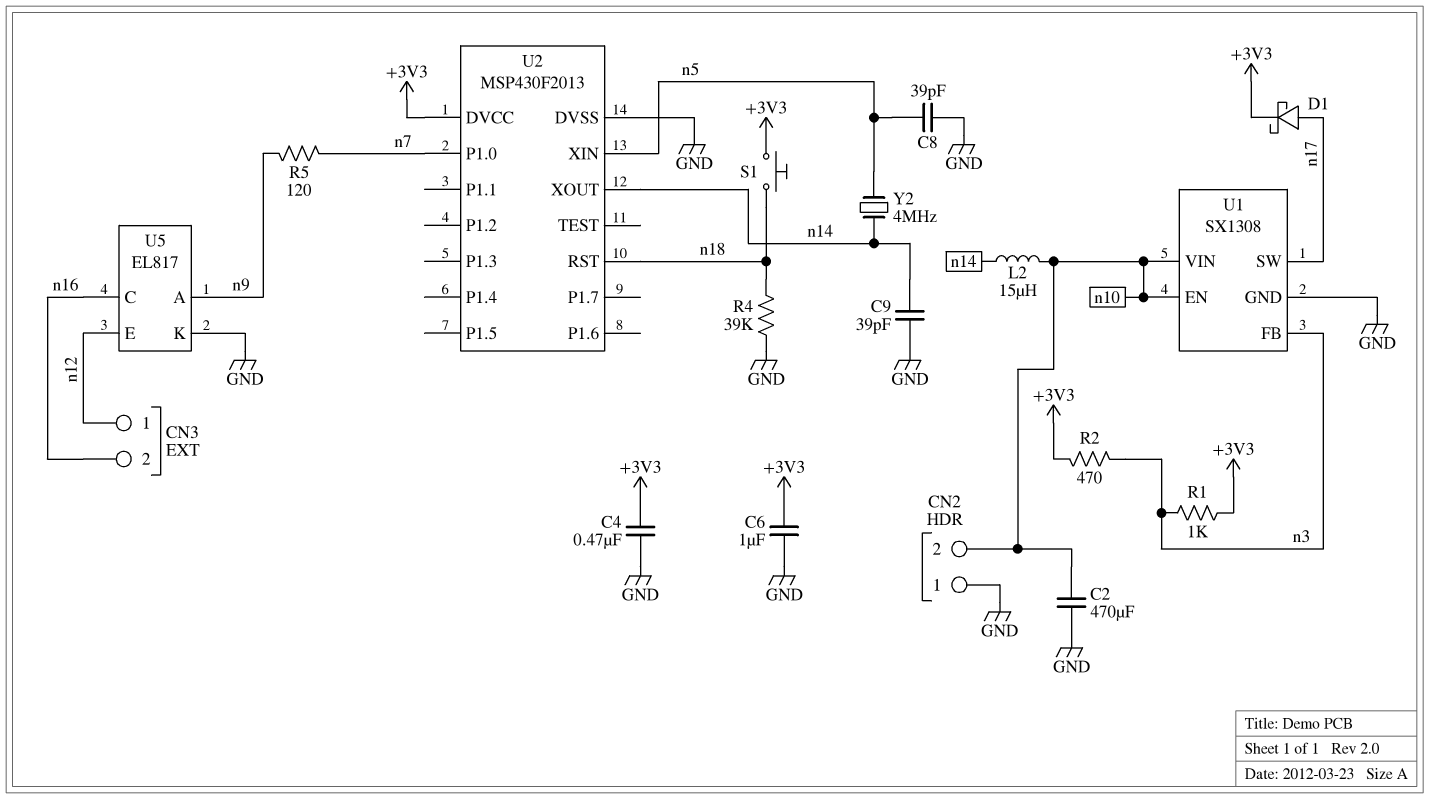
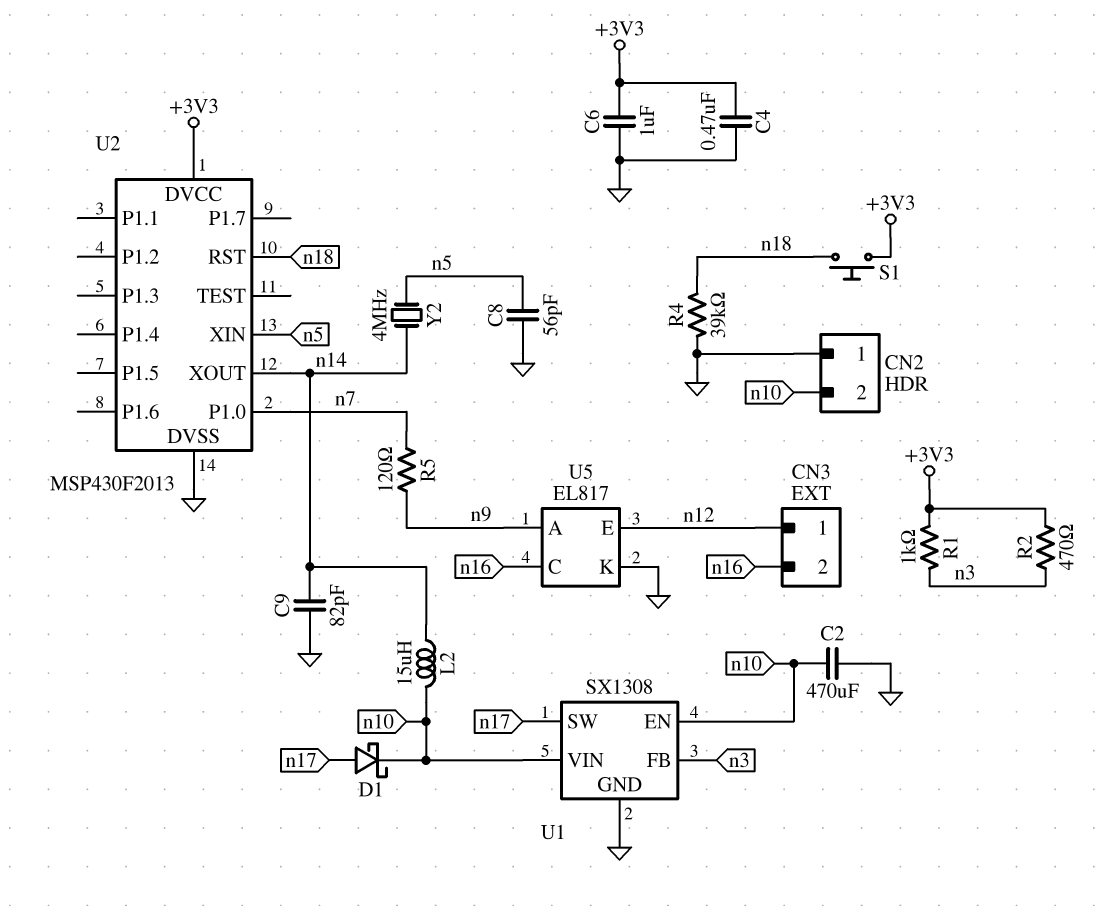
C8: 39pF (GND, n5) -> 56pF (GND, n5)
C9: 39pF (GND, n14) -> 82pF (GND, n14)
D1: schottky (A n17, K +3V3) -> schottky (A n17, K n10)

